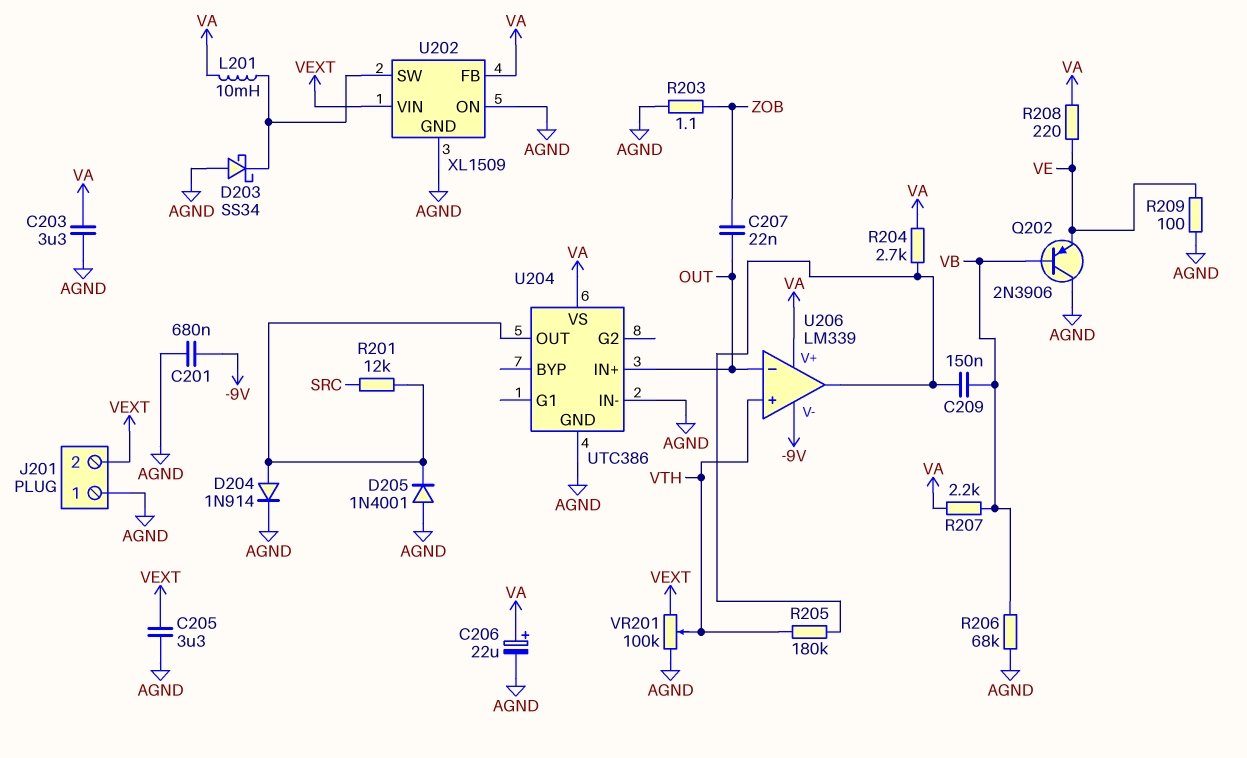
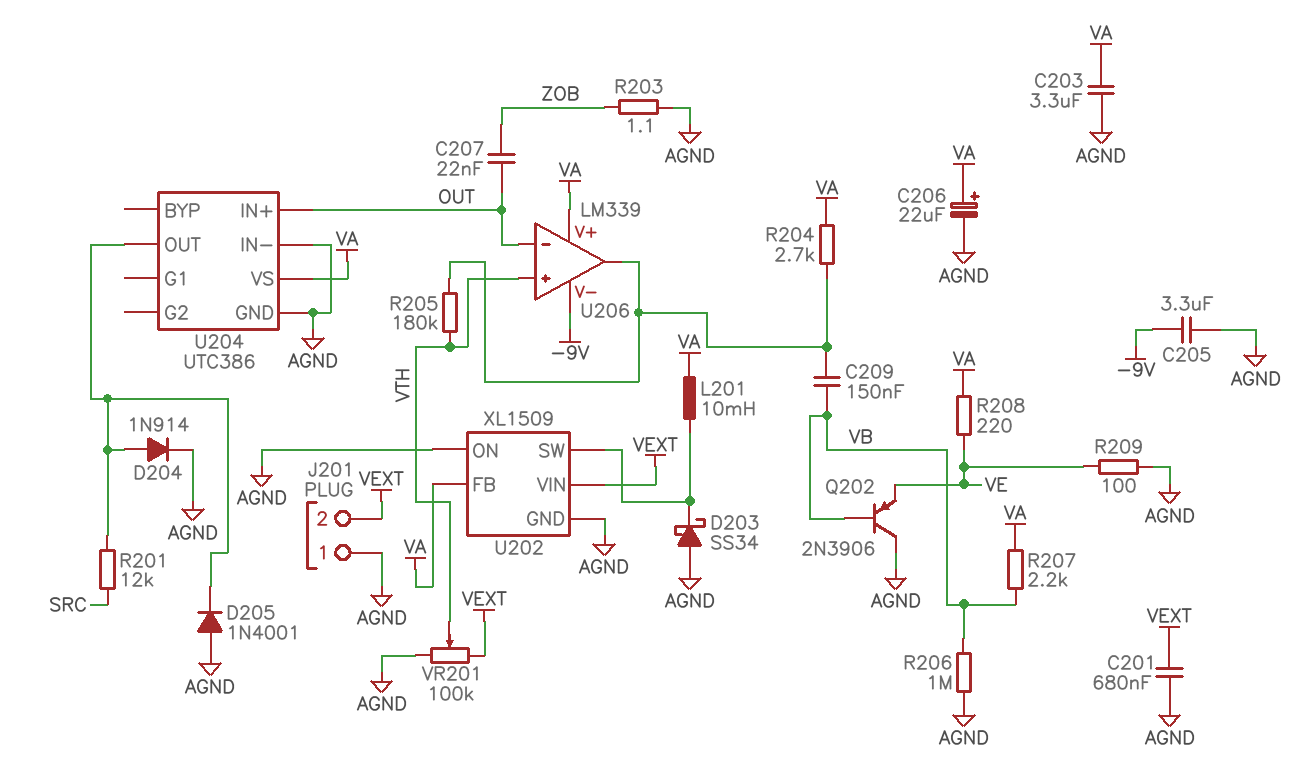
C201: 680nF (-9V, AGND) -> 680nF (AGND, VEXT)
C205: 3.3uF (AGND, VEXT) -> 3.3uF (-9V, AGND)
R206: 68k (AGND, VB) -> 1M (AGND, VB)

